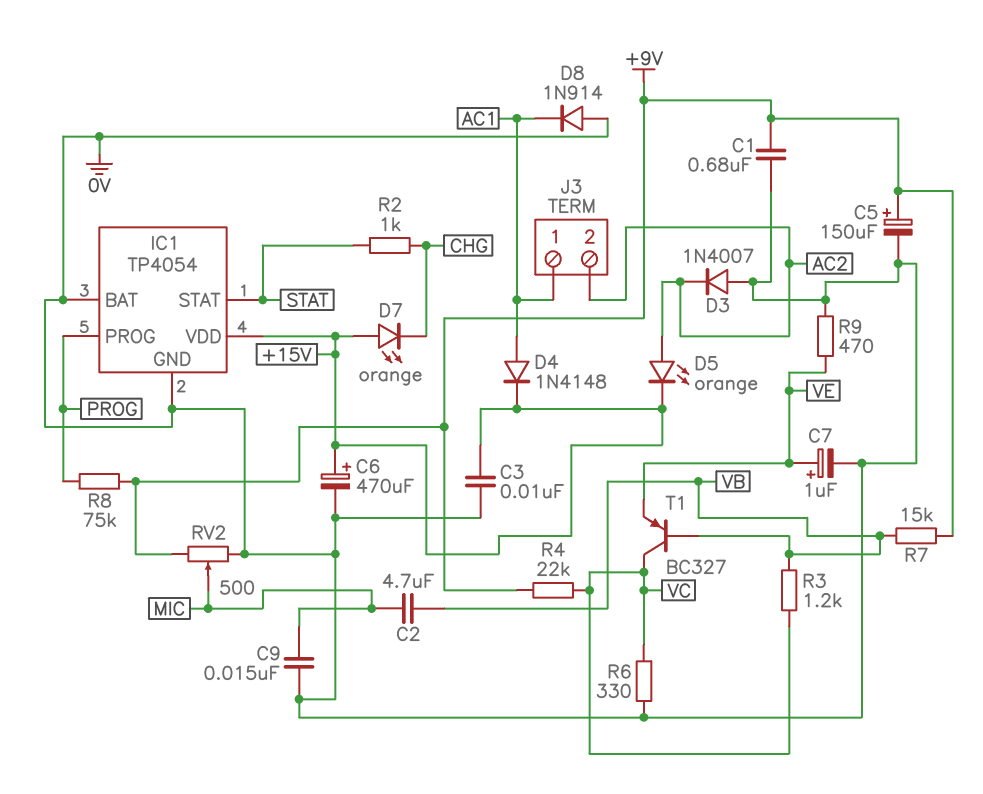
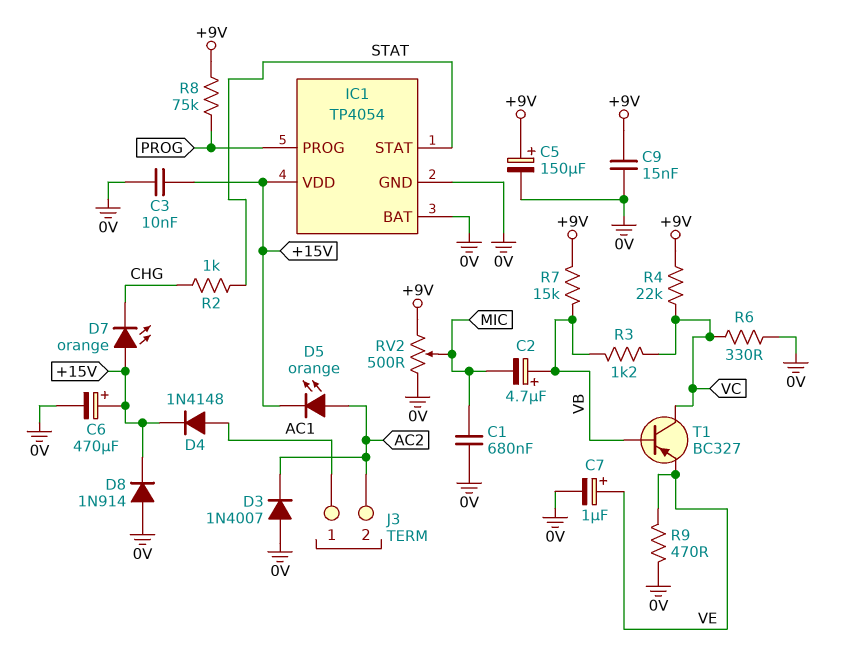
C1: 680nF (+9V, 0V) -> 680nF (0V, MIC)
C2: 4.7uF (MIC, VB) -> 4.7uF (plus VB, minus MIC)
C9: 15nF (0V, MIC) -> 15nF (+9V, 0V)
D8: diode 1N914 (A 0V, K AC1) -> diode 1N914 (A 0V, K +15V)

